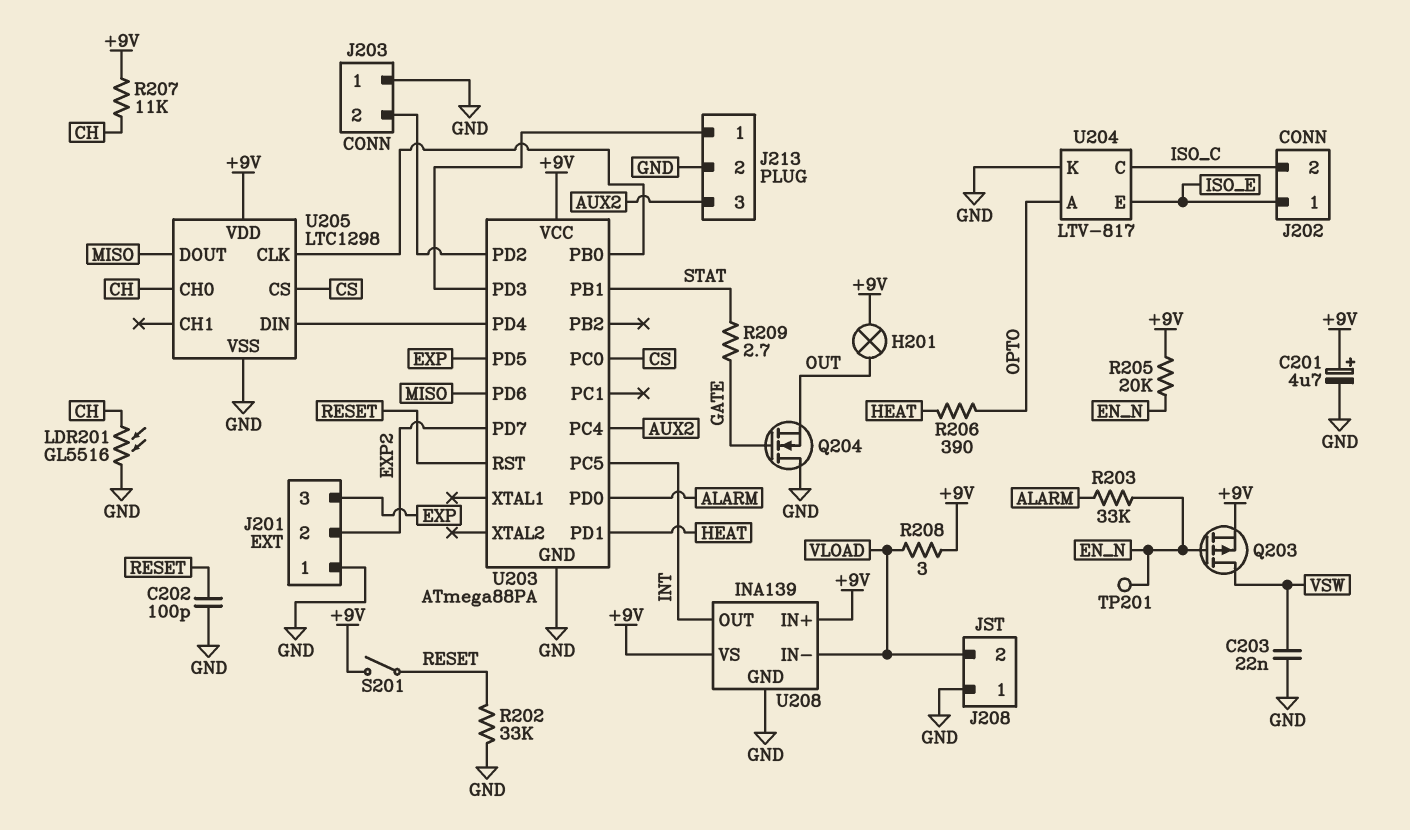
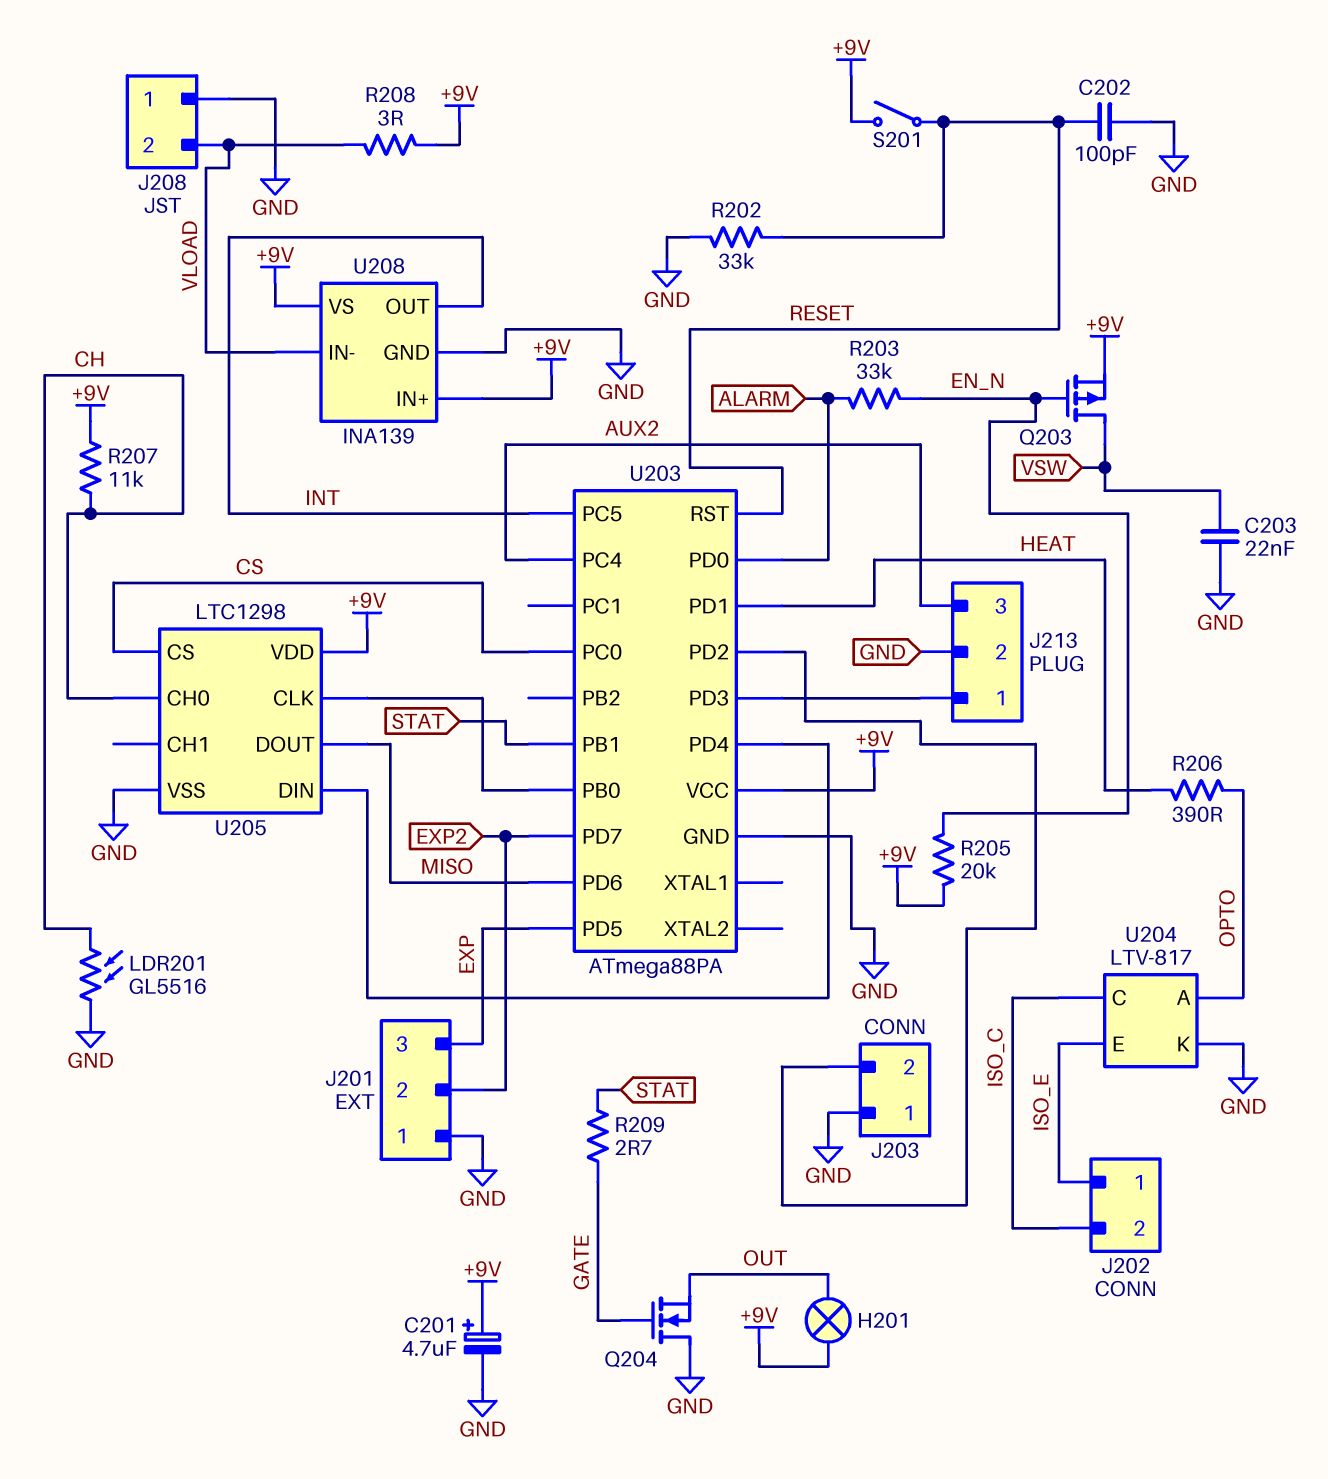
TP201: test point (EN_N) -> none

